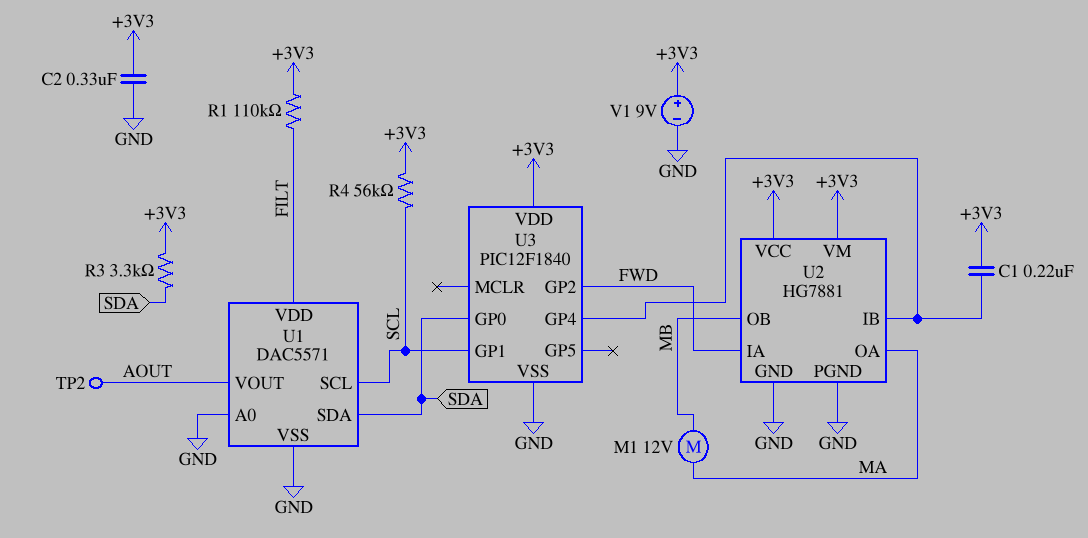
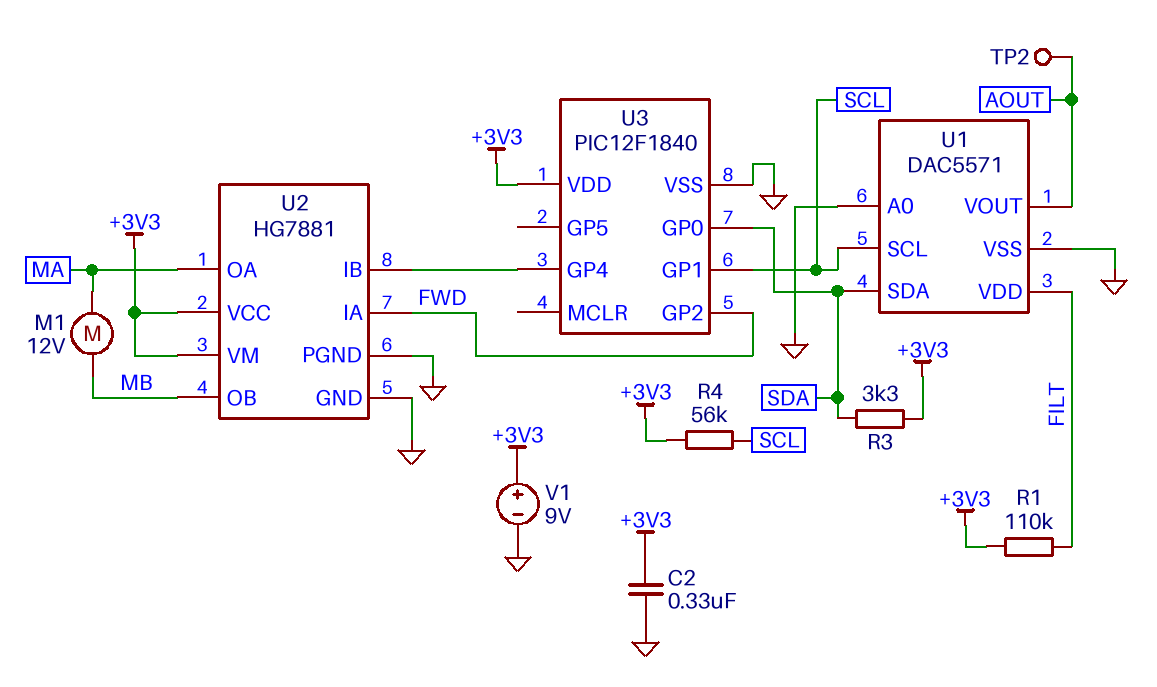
C1: 220nF (+3V3, U2/IB) -> none

